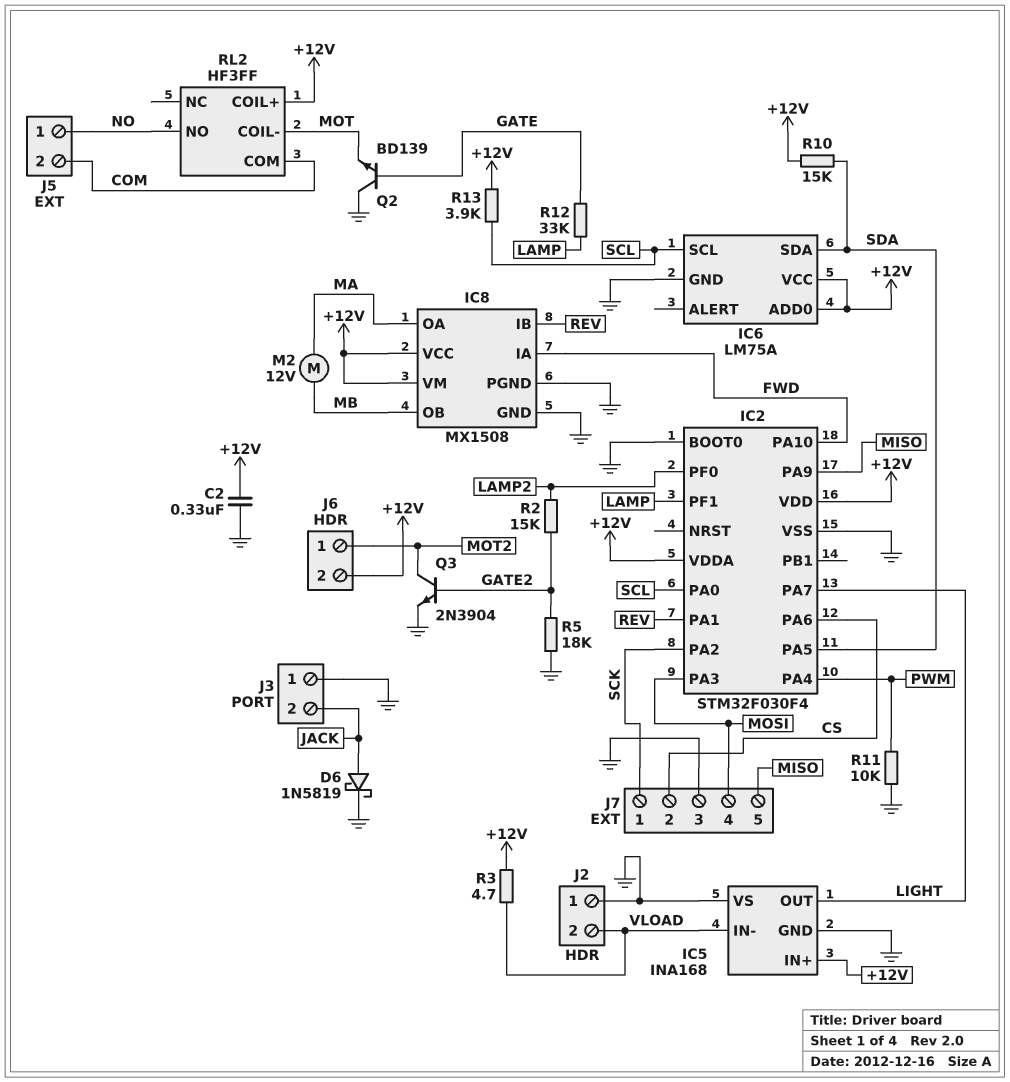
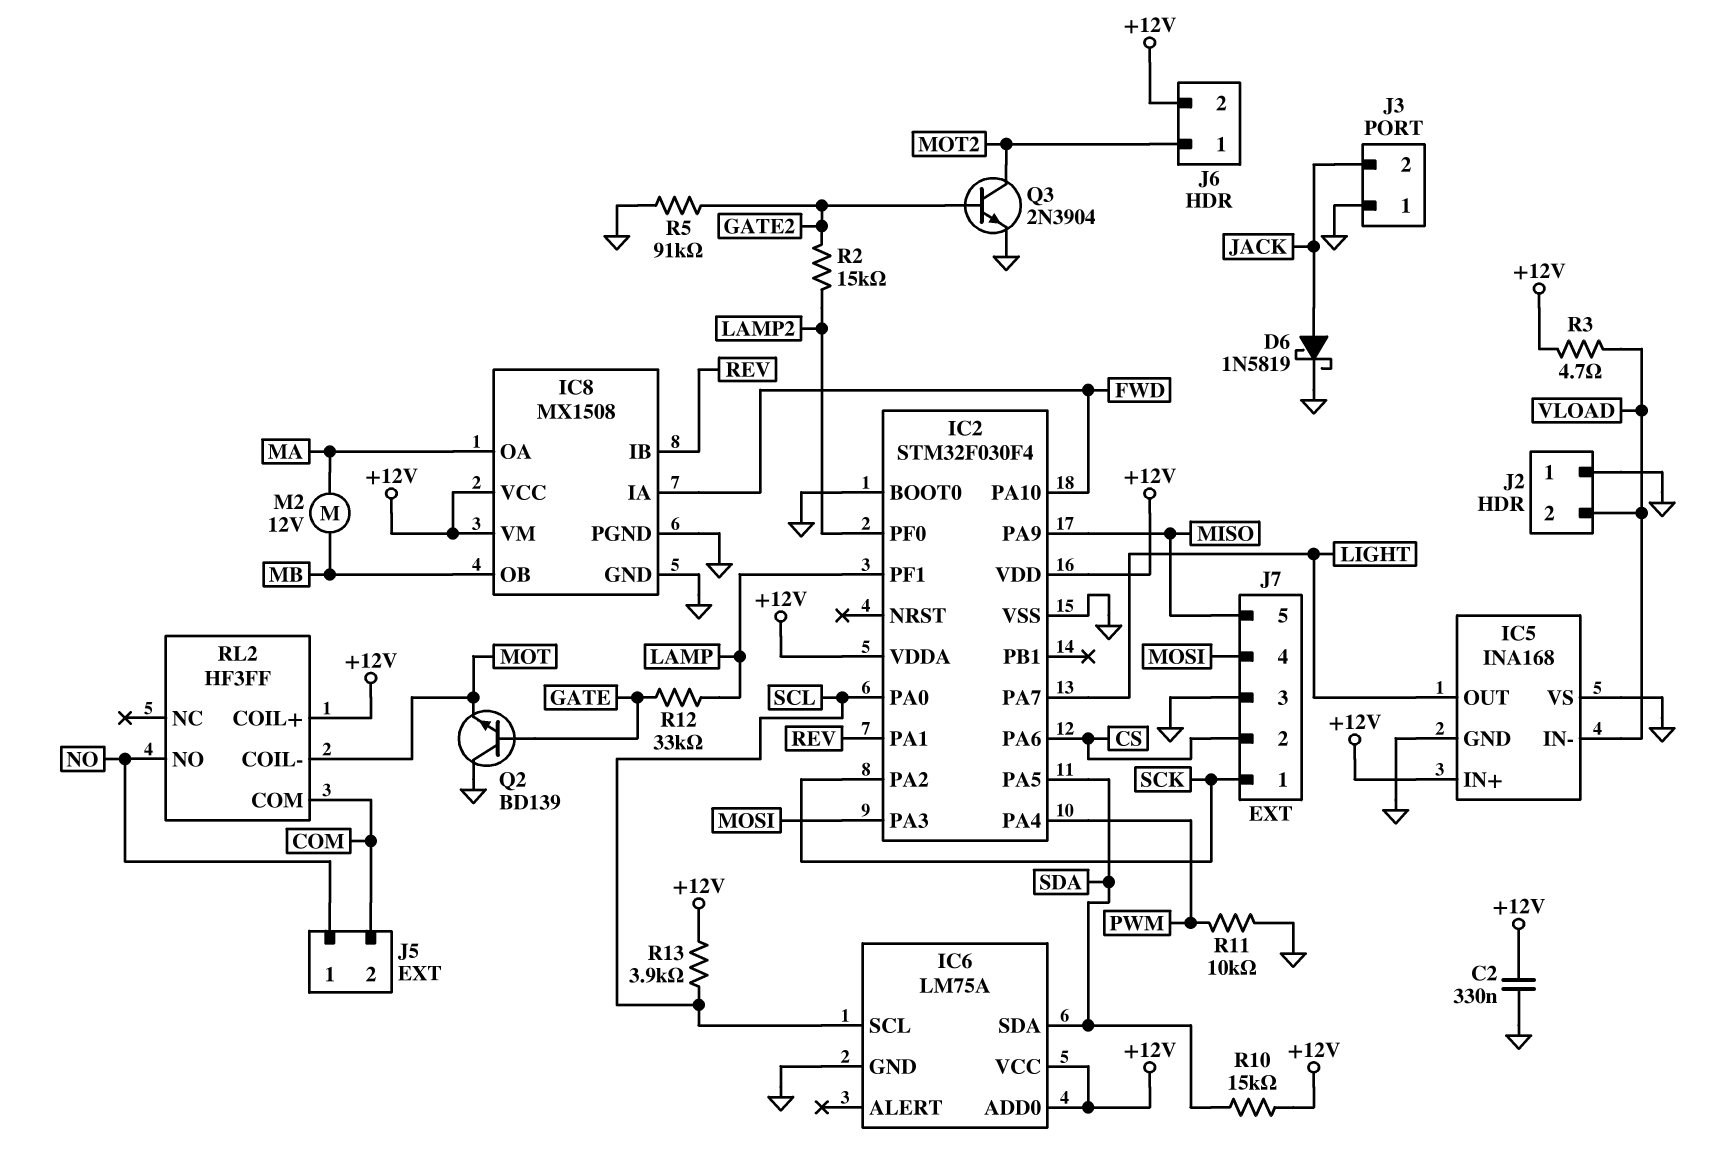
R5: 18k (GATE2, GND) -> 91k (GATE2, GND)

